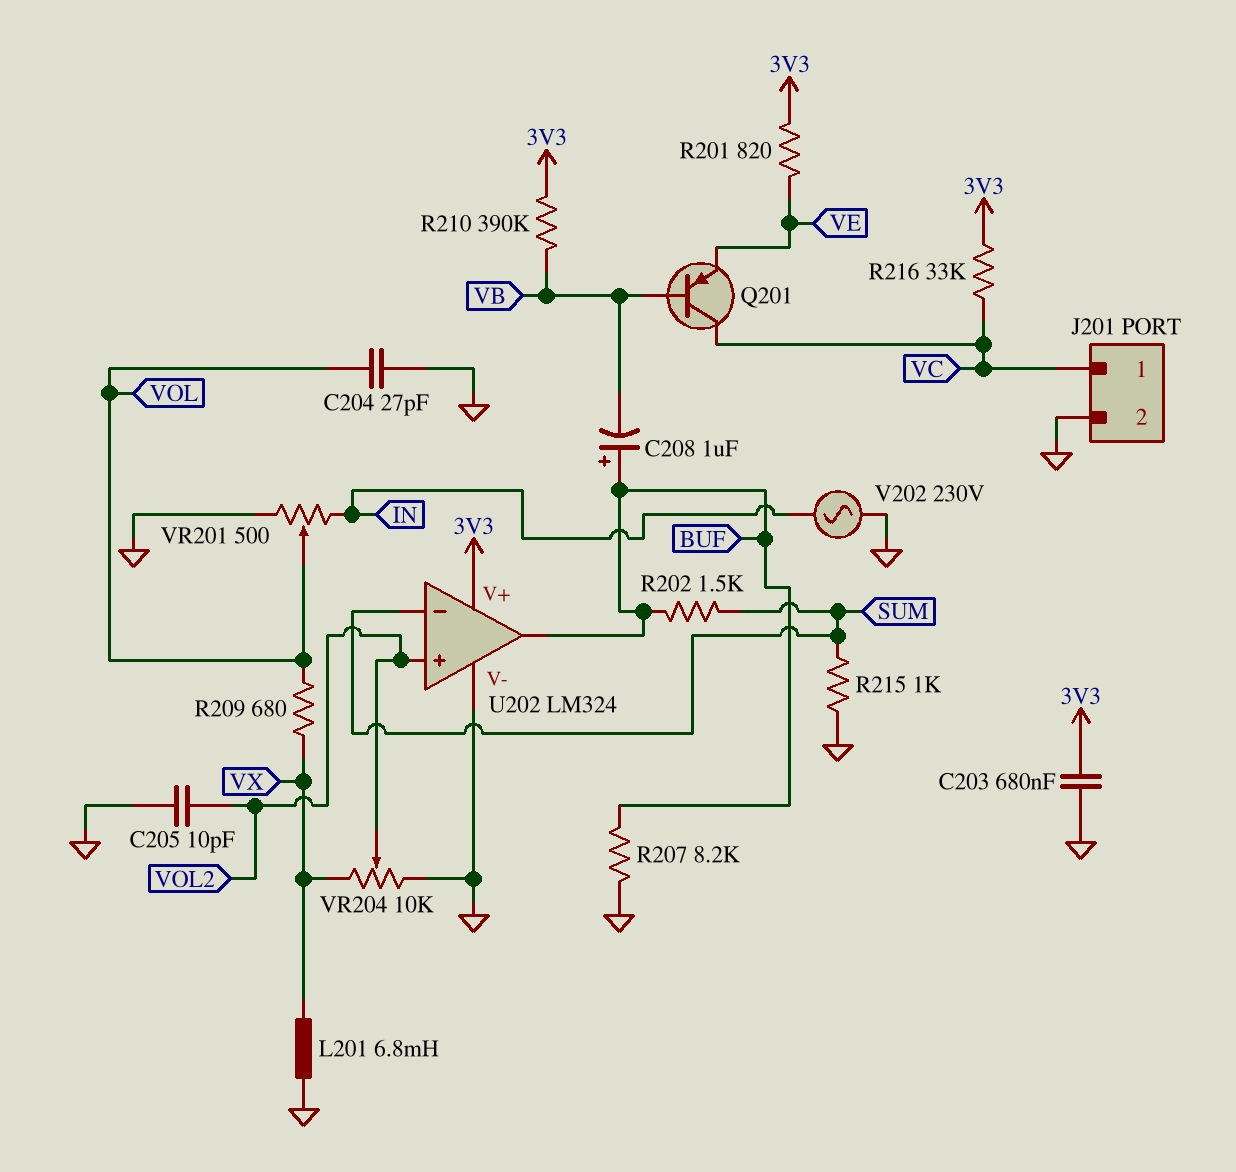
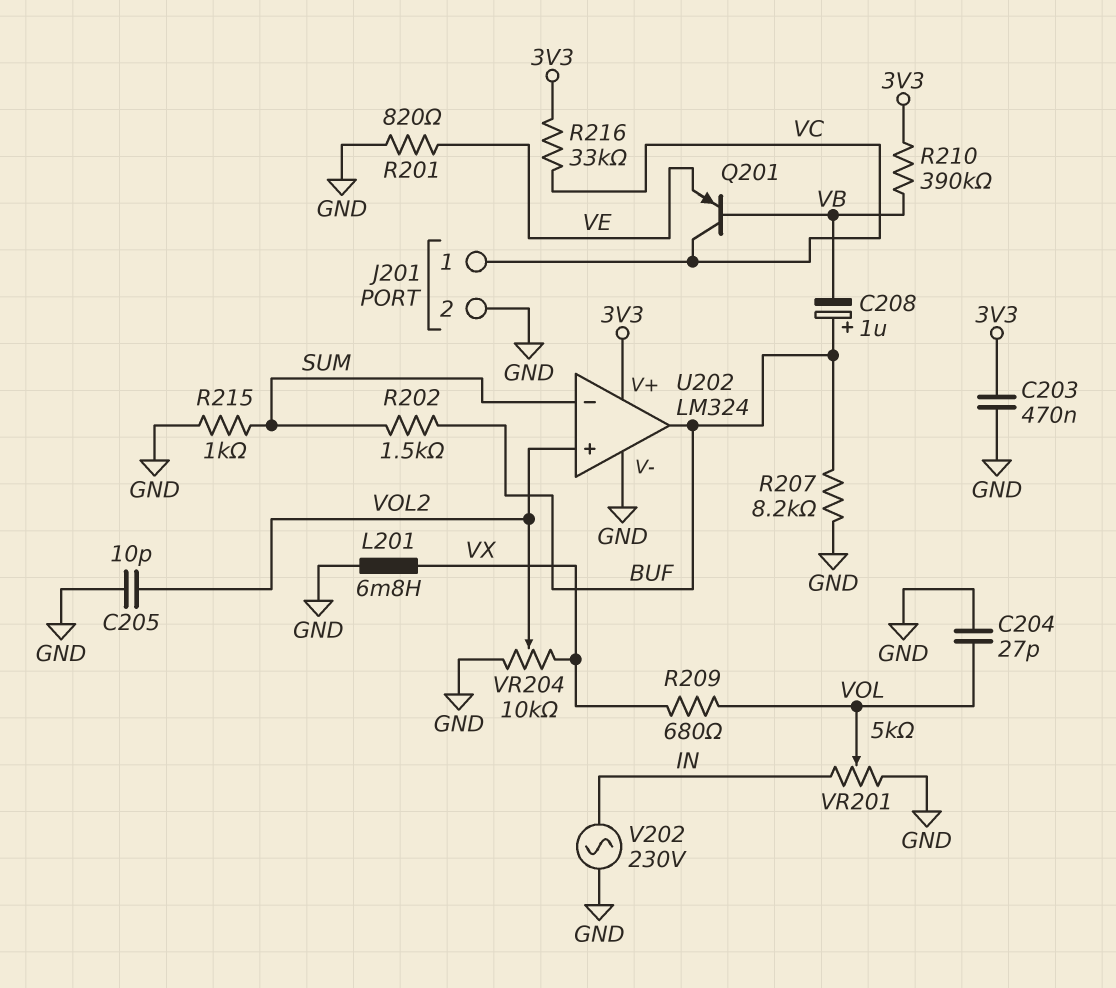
C203: 680nF (3V3, GND) -> 470nF (3V3, GND)
R201: 820 (3V3, VE) -> 820 (GND, VE)
VR201: 500 (GND, IN, wiper VOL) -> 5k (GND, IN, wiper VOL)

